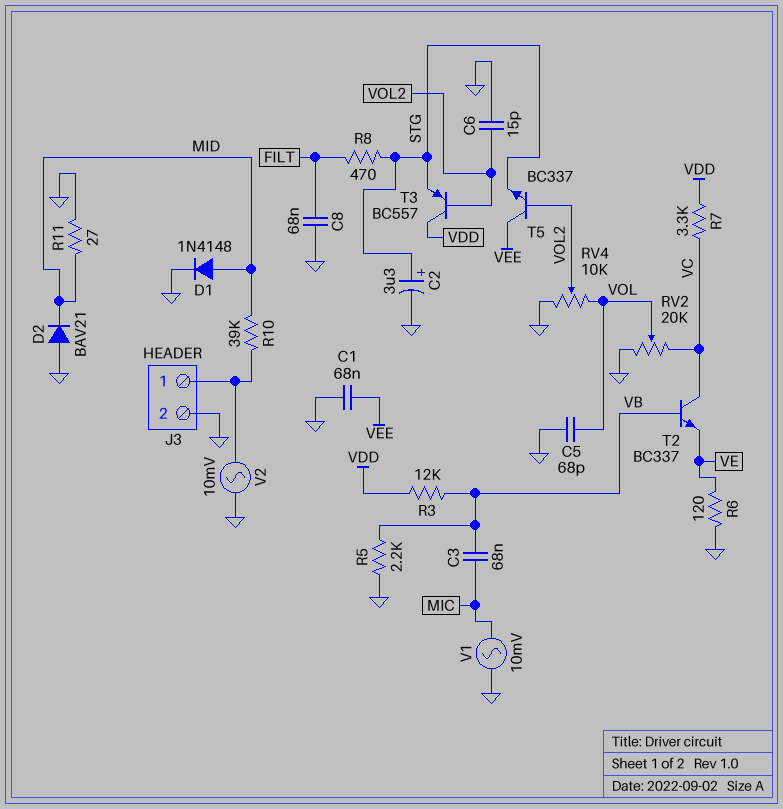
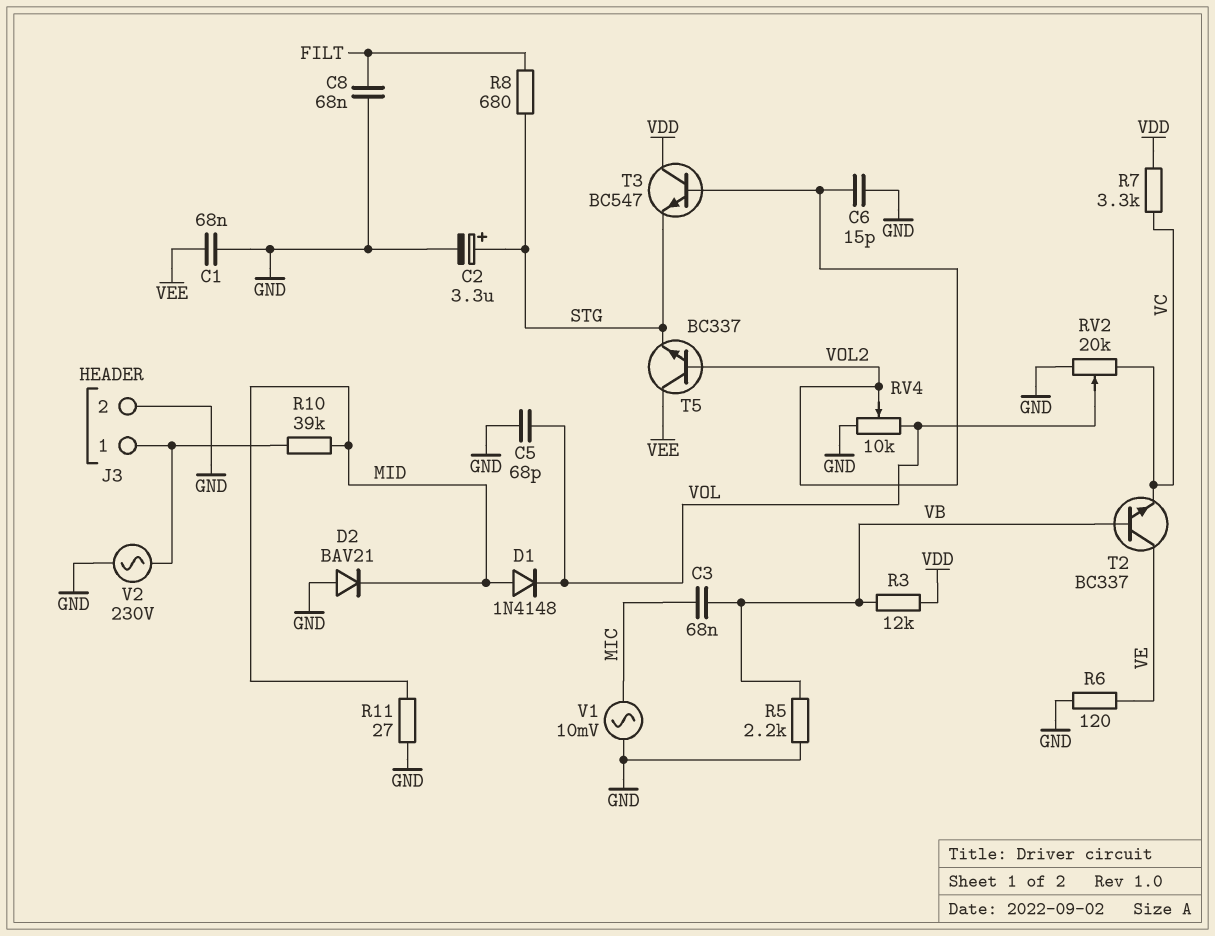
D1: diode 1N4148 (A MID, K GND) -> diode 1N4148 (A MID, K VOL)
R8: 470 (FILT, STG) -> 680 (FILT, STG)
T2: NPN BC337 (B VB, C VC, E VE) -> NPN BC337 (B VB, C VE, E VC)
T3: PNP BC557 (B VOL2, C VDD, E STG) -> NPN BC547 (B VOL2, C VDD, E STG)
V2: AC 10mV (GND, J3/1) -> AC 230V (GND, J3/1)

